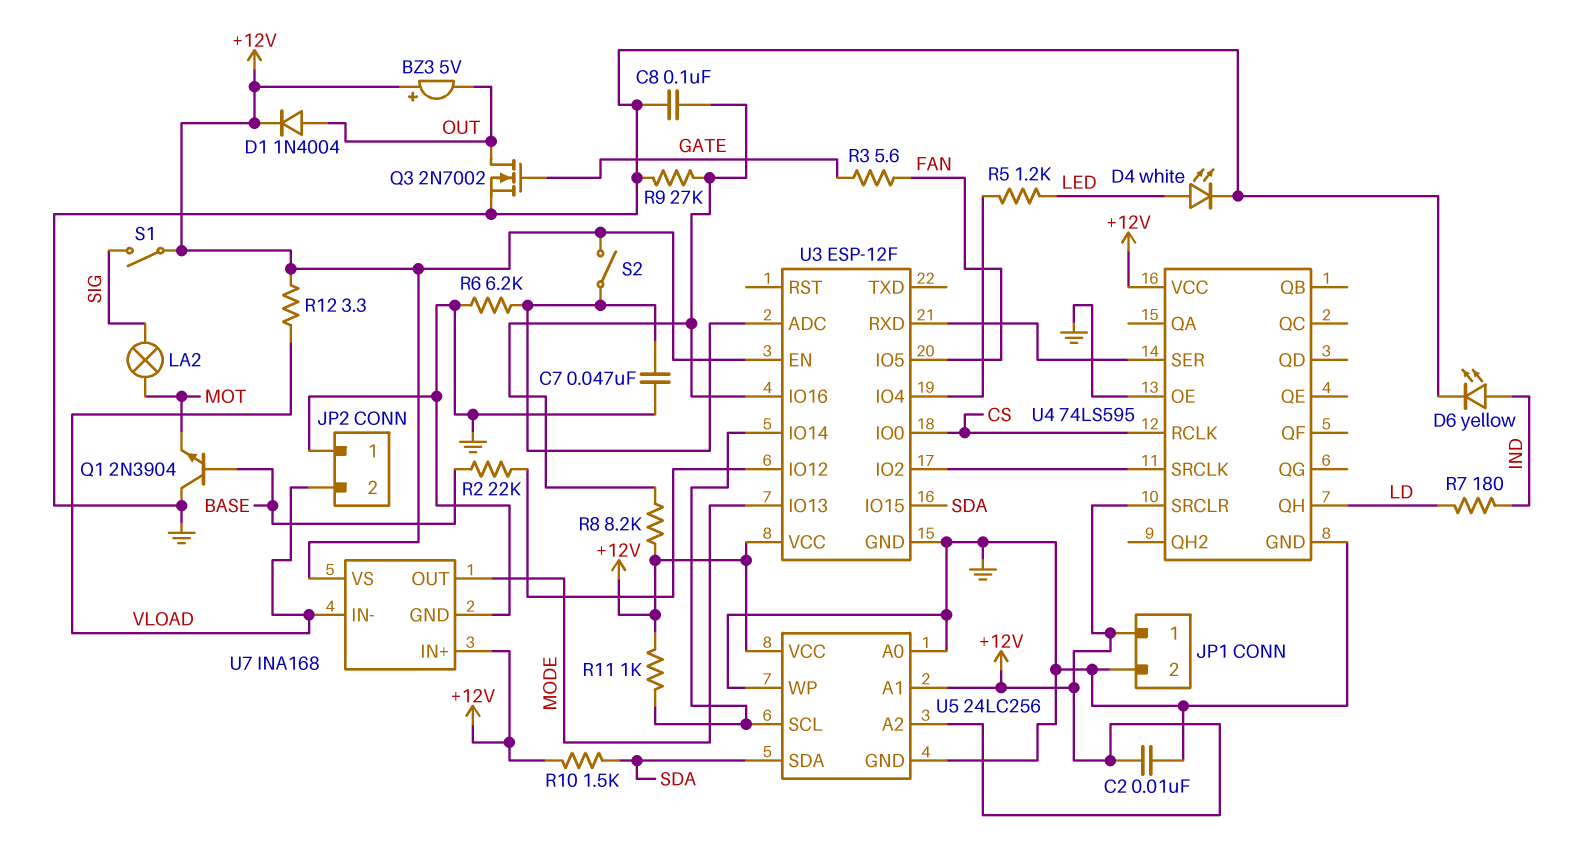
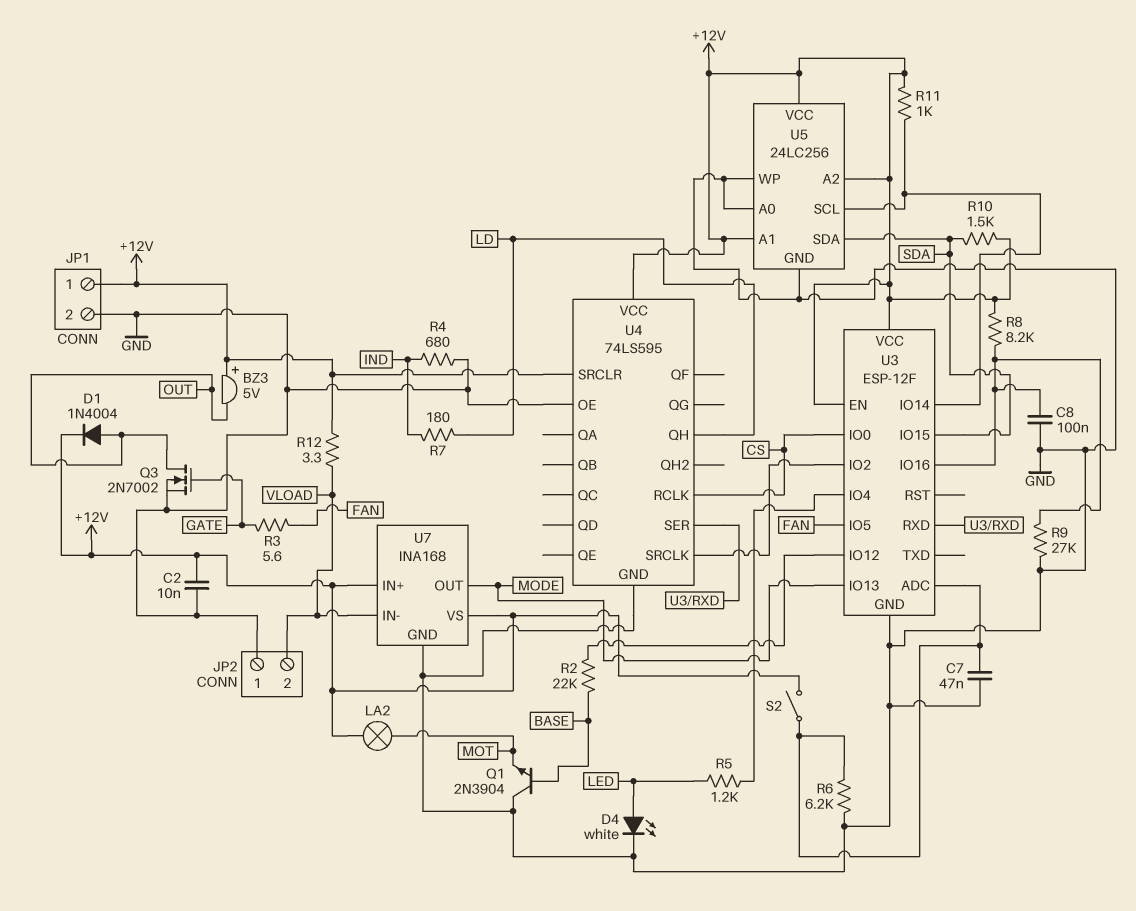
D6: LED yellow (A IND, K GND) -> none
LA2: lamp (MOT, SIG) -> lamp (+12V, MOT)
R4: none -> 680 (GND, IND)
S1: switch (+12V, SIG) -> none

